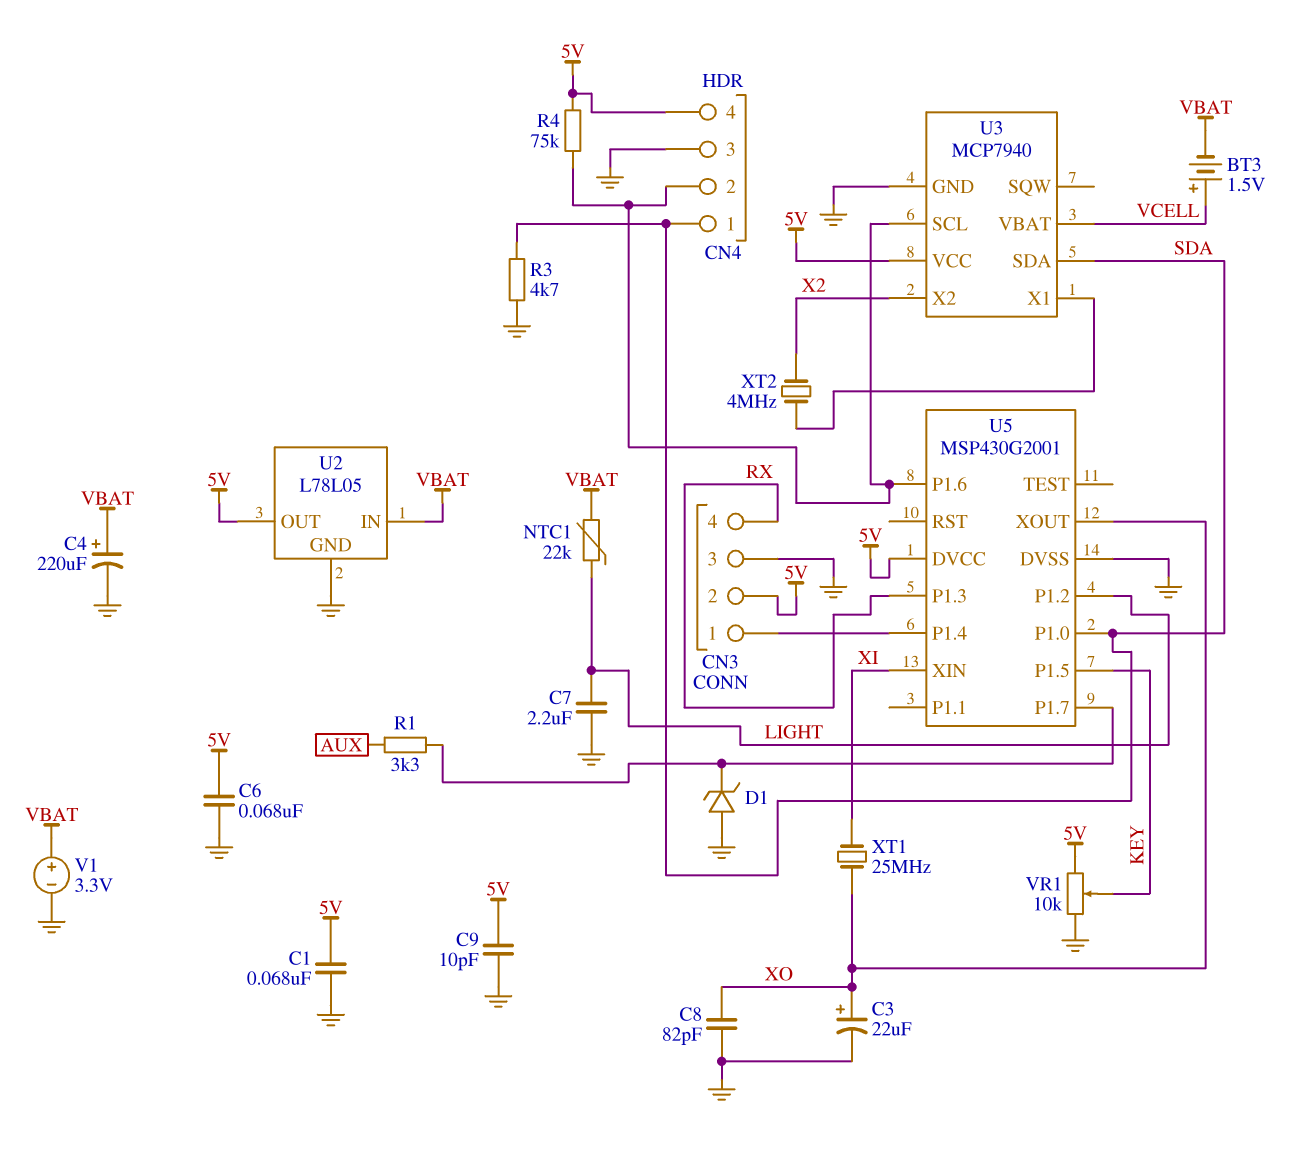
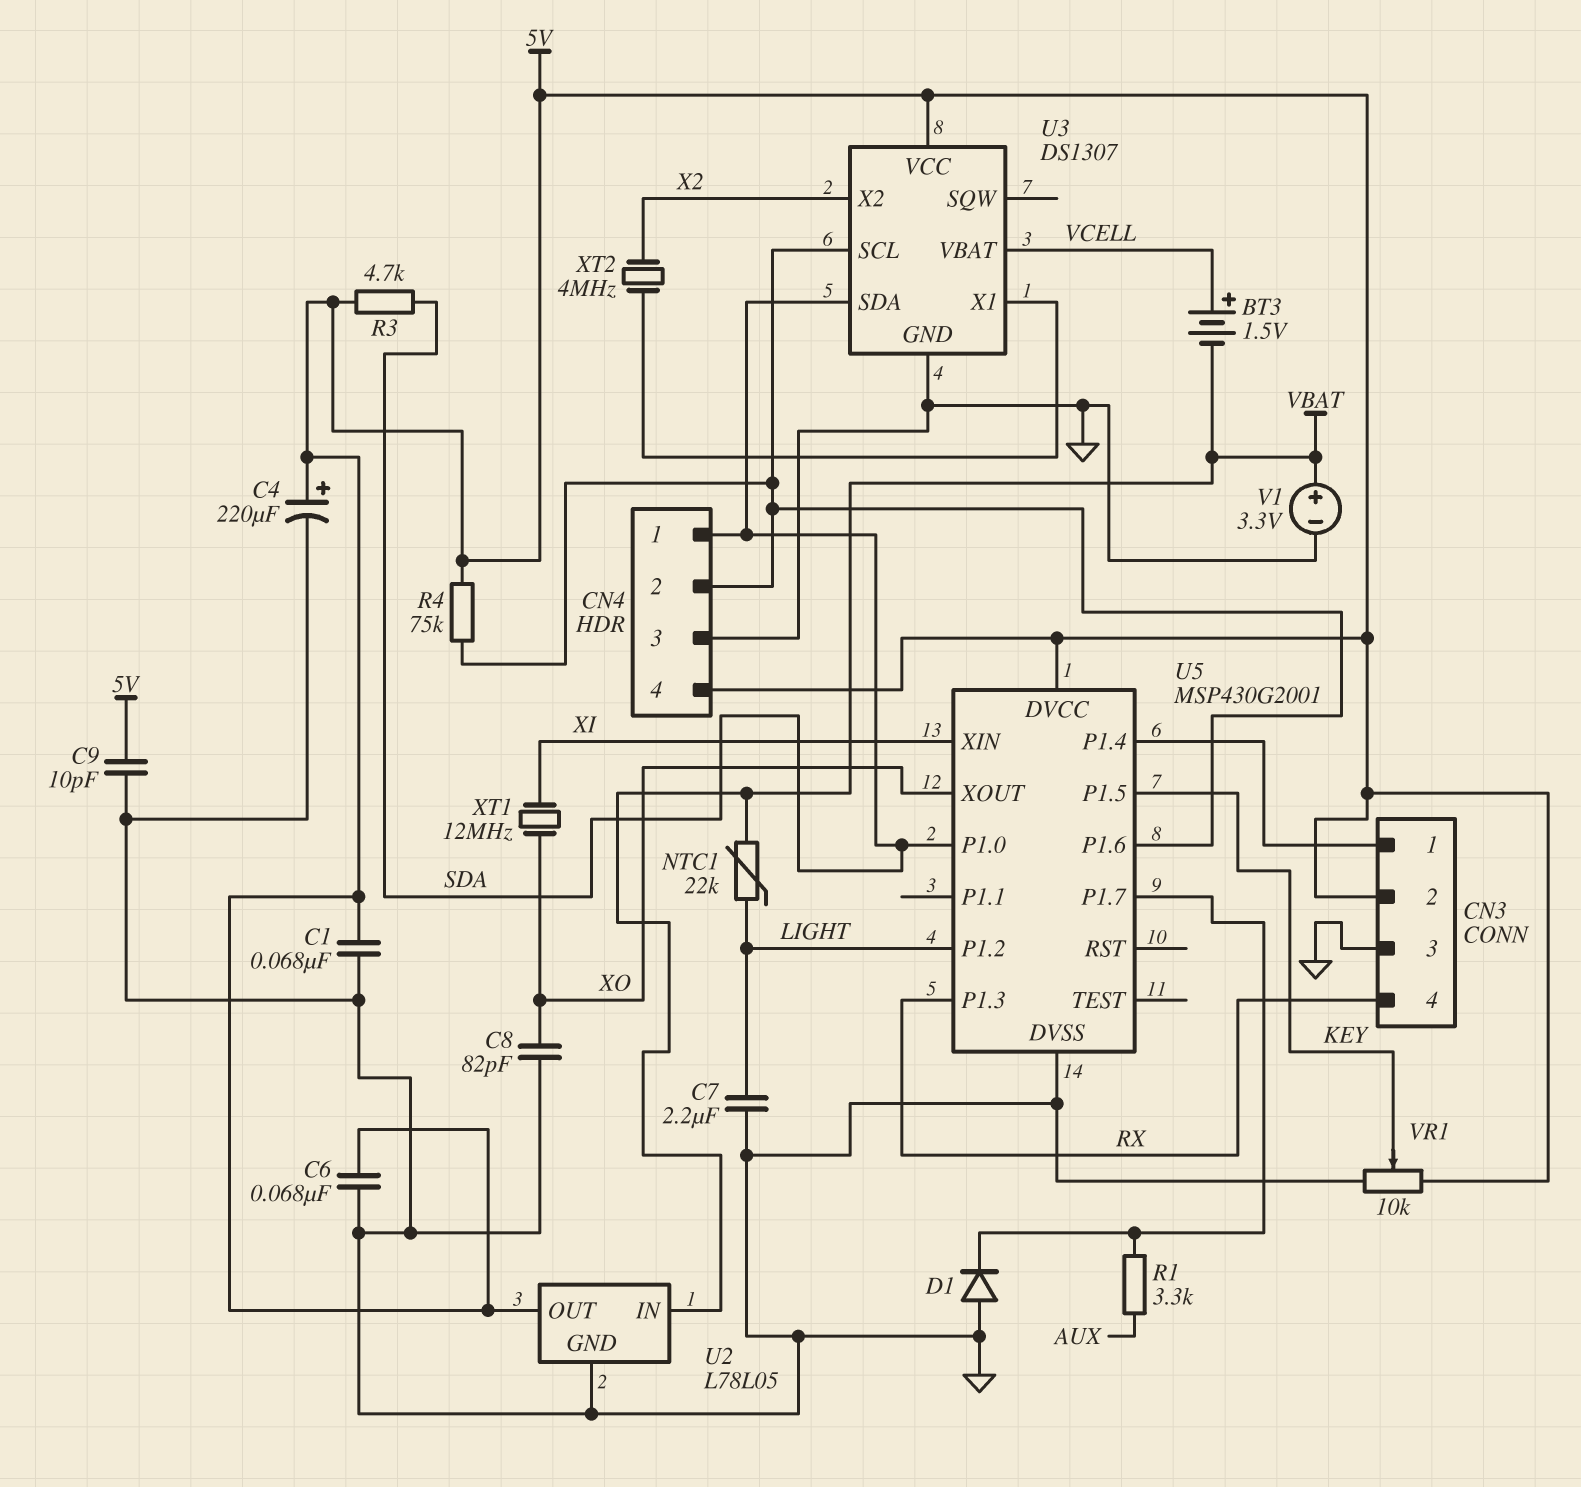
C3: 22uF (plus XO, minus GND) -> none
C4: 220uF (plus VBAT, minus GND) -> 220uF (plus 5V, minus GND)
D1: zener (A GND, K U5/P1.7) -> diode (A GND, K U5/P1.7)
R3: 4.7k (GND, SDA) -> 4.7k (5V, SDA)
U3: MCP7940 -> DS1307
XT1: 25MHz (XI, XO) -> 12MHz (XI, XO)

